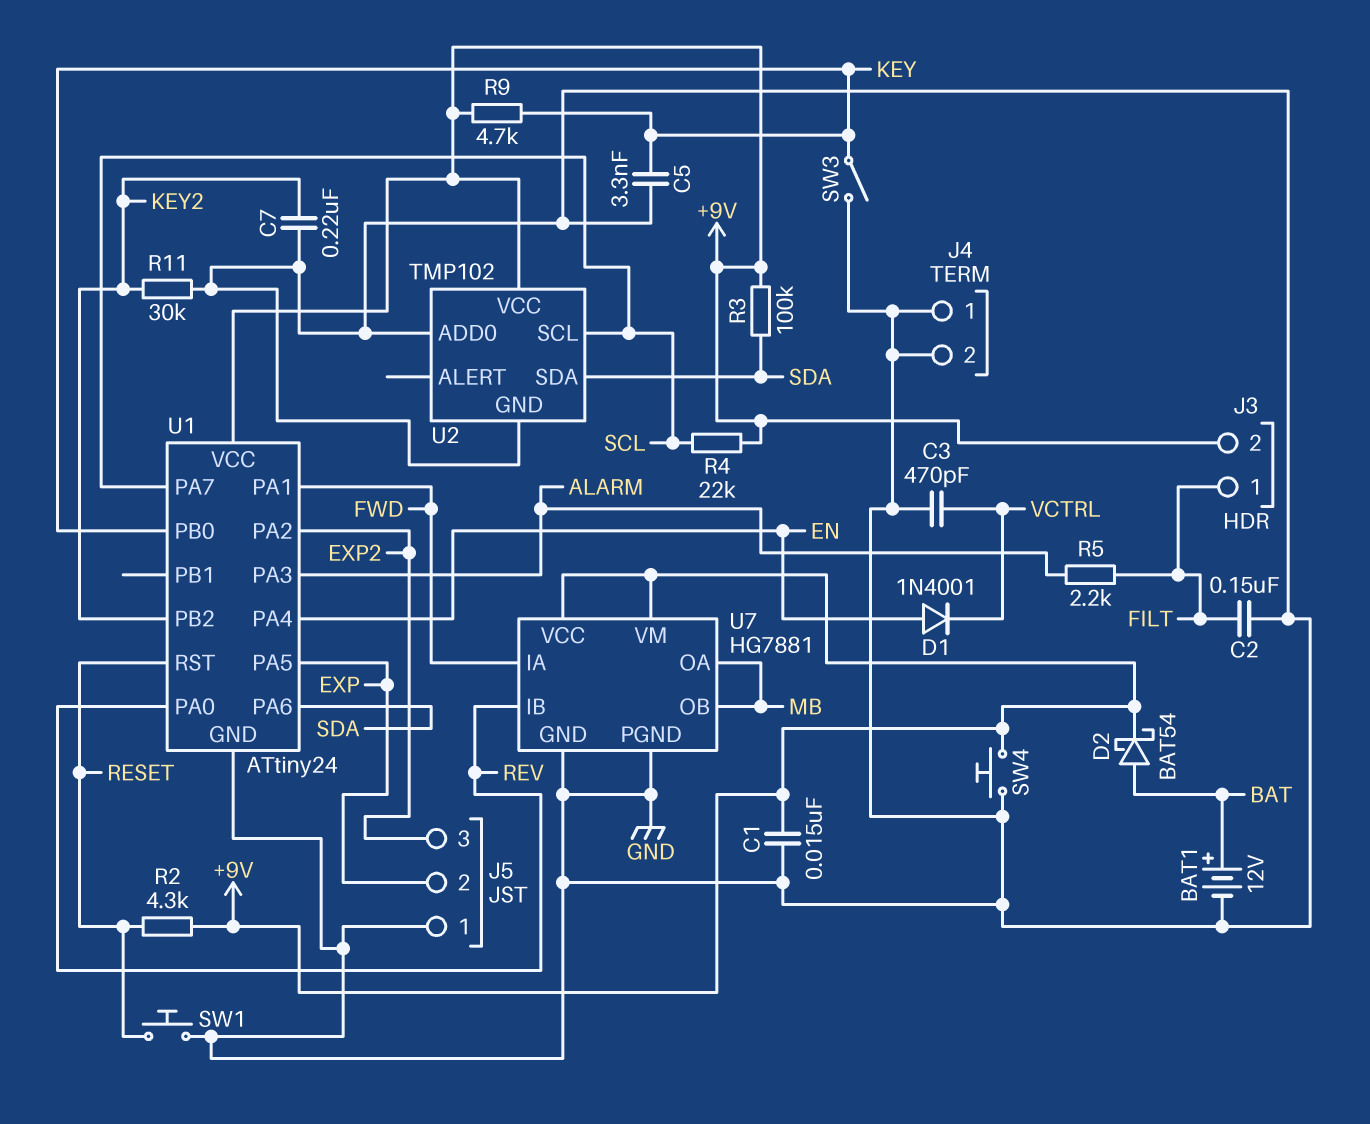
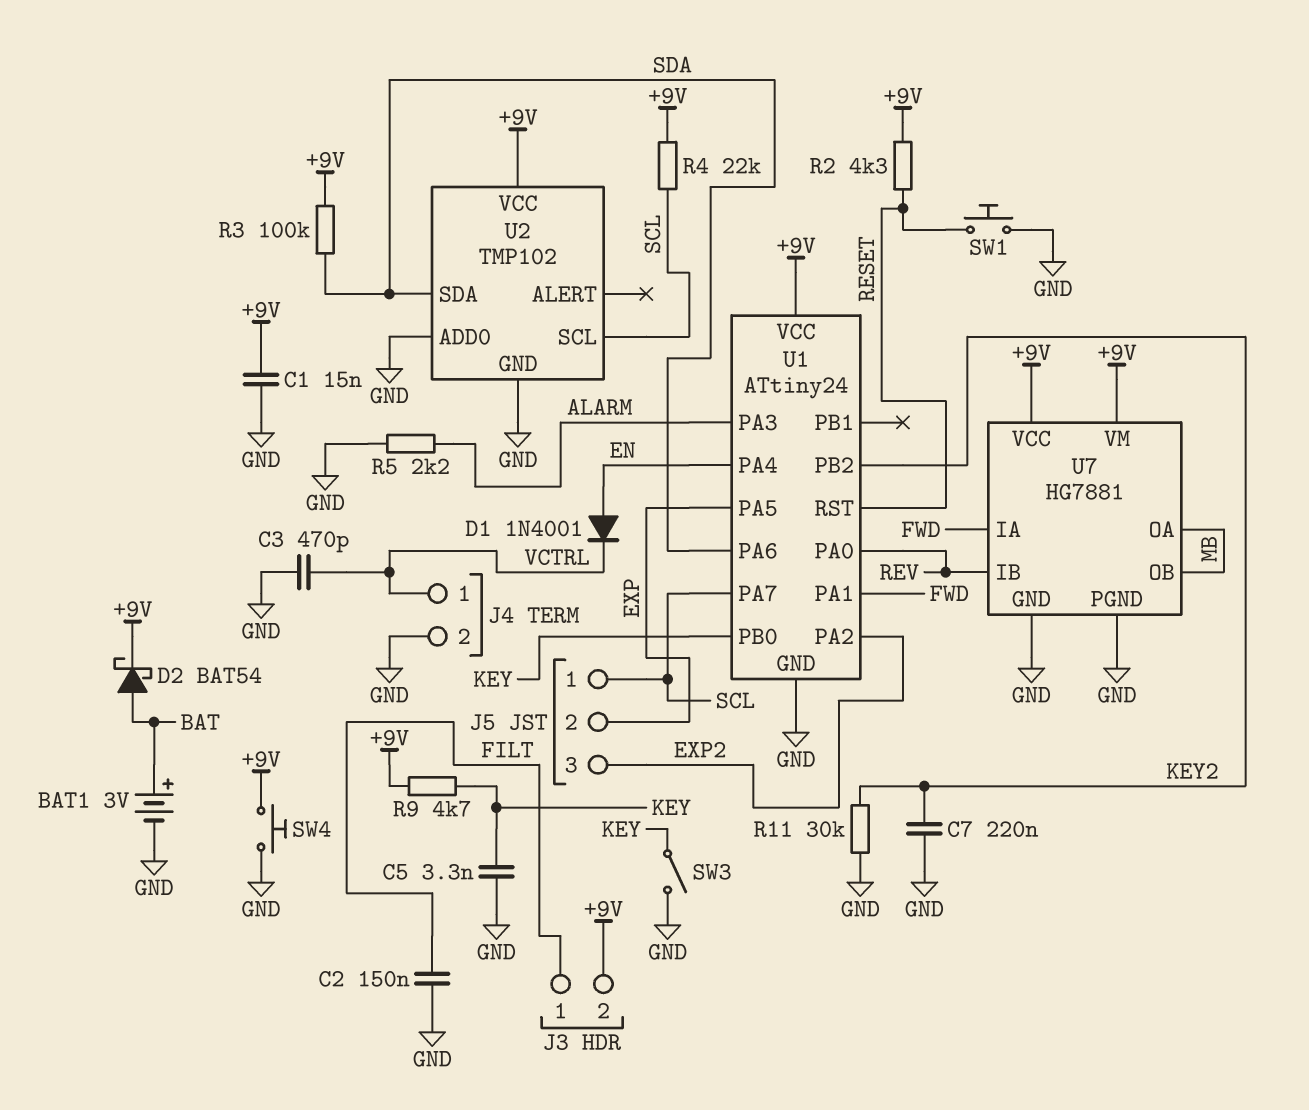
BAT1: 12V (plus BAT, minus GND) -> 3V (plus BAT, minus GND)
J4 pin 1: GND -> VCTRL
J5 pin 1: GND -> SCL
R5: 2.2k (ALARM, FILT) -> 2.2k (ALARM, GND)

